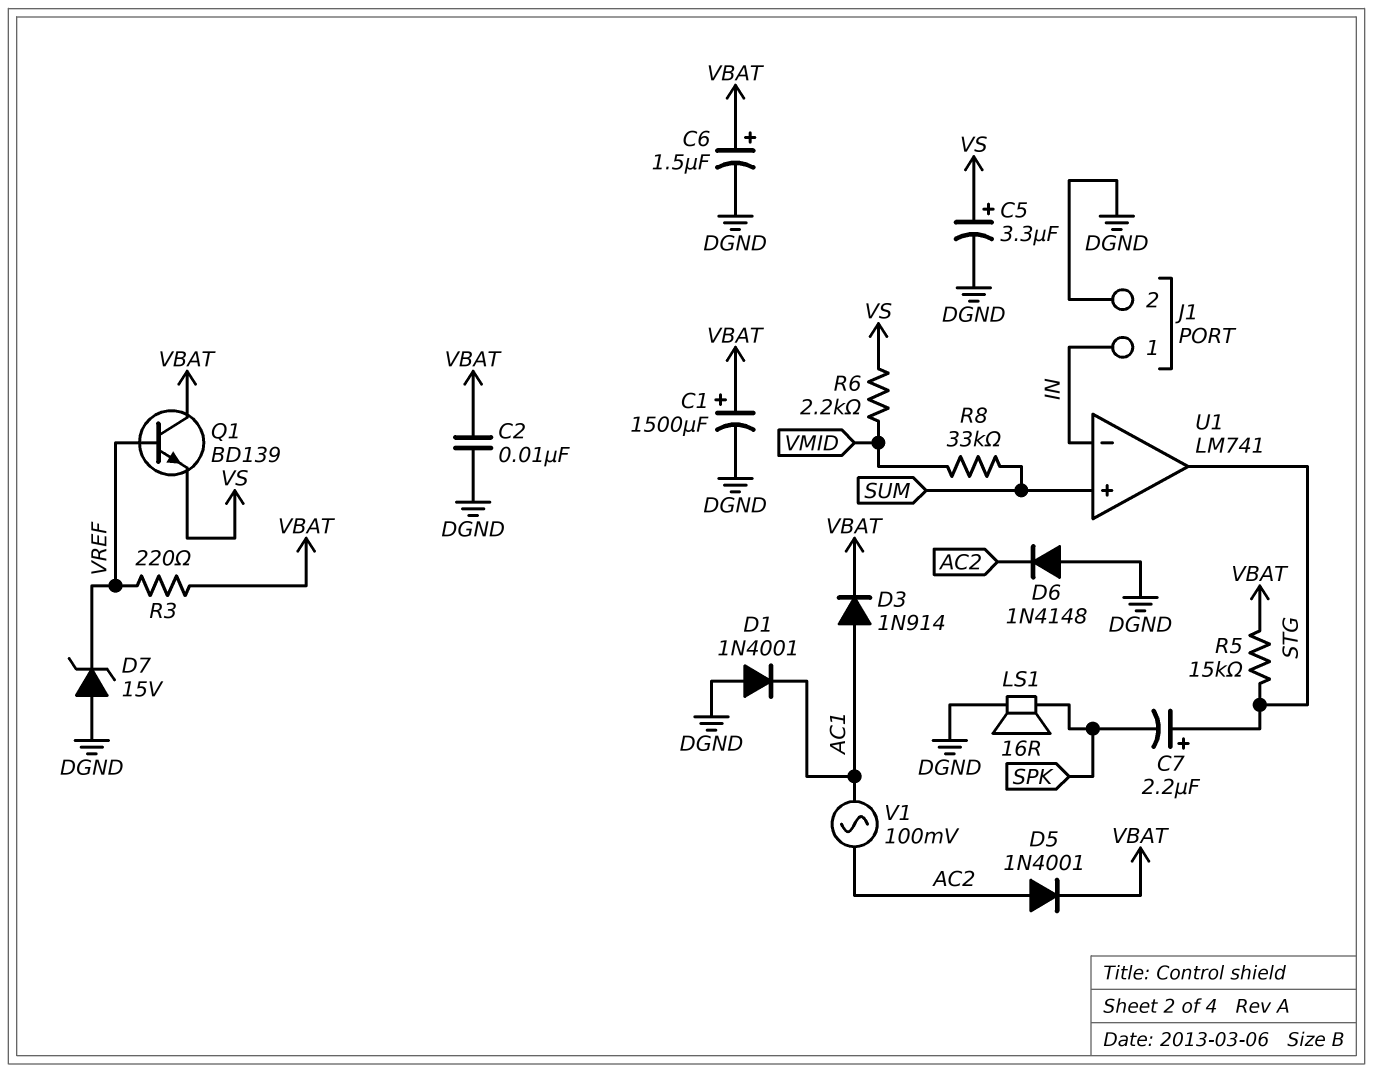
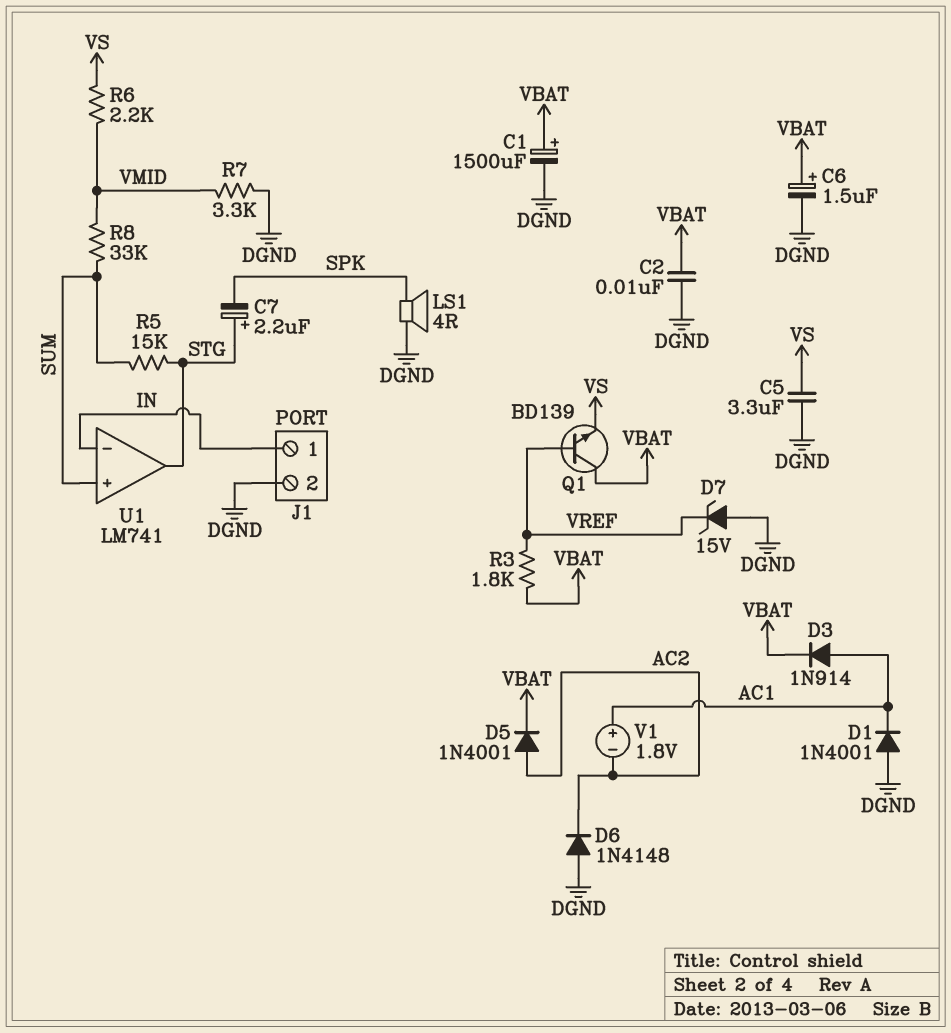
C5: 3.3uF (plus VS, minus DGND) -> 3.3uF (DGND, VS)
LS1: speaker 16R (DGND, SPK) -> speaker 4R (DGND, SPK)
R3: 220 (VBAT, VREF) -> 1.8k (VBAT, VREF)
R5: 15k (STG, VBAT) -> 15k (STG, SUM)
R7: none -> 3.3k (DGND, VMID)
V1: AC 100mV (AC1, AC2) -> 1.8V (plus AC1, minus AC2)

